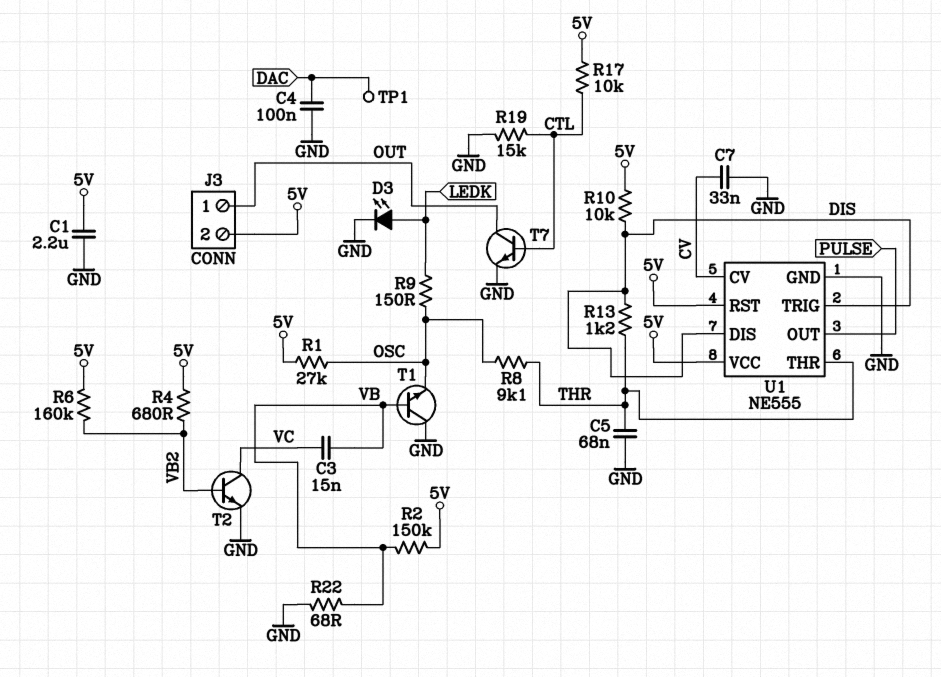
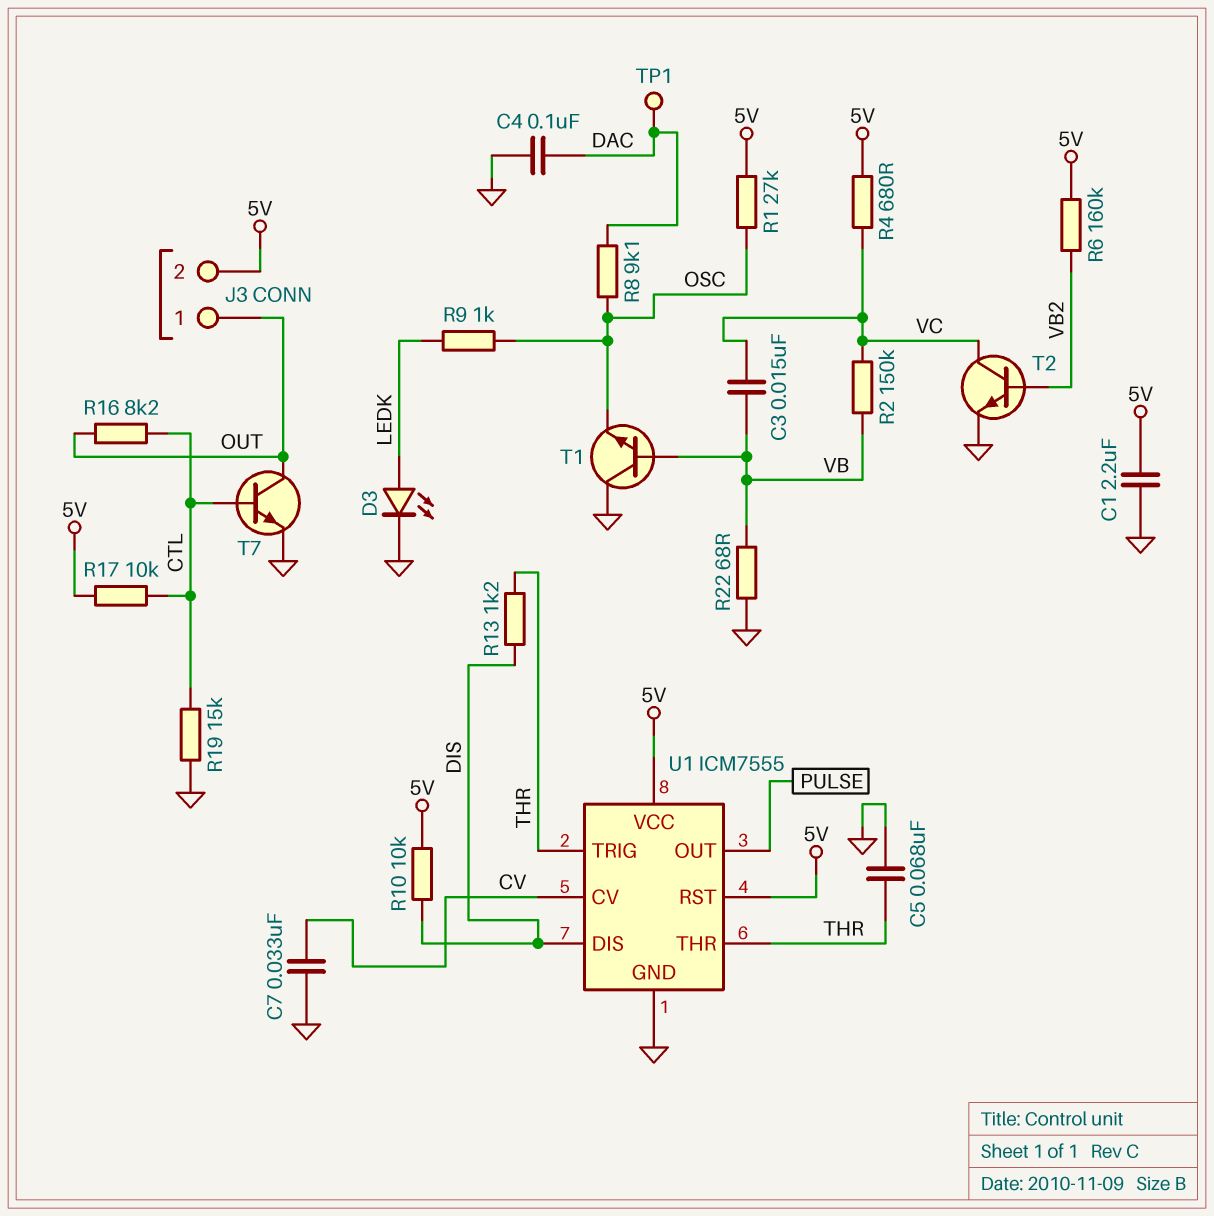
R2: 150k (5V, VB) -> 150k (VB, VC)
R4: 680 (5V, VB2) -> 680 (5V, VC)
R8: 9.1k (OSC, THR) -> 9.1k (DAC, OSC)
R9: 150 (LEDK, OSC) -> 1k (LEDK, OSC)
R16: none -> 8.2k (CTL, OUT)
U1: NE555 -> ICM7555
U1 pin TRIG: DIS -> THR

